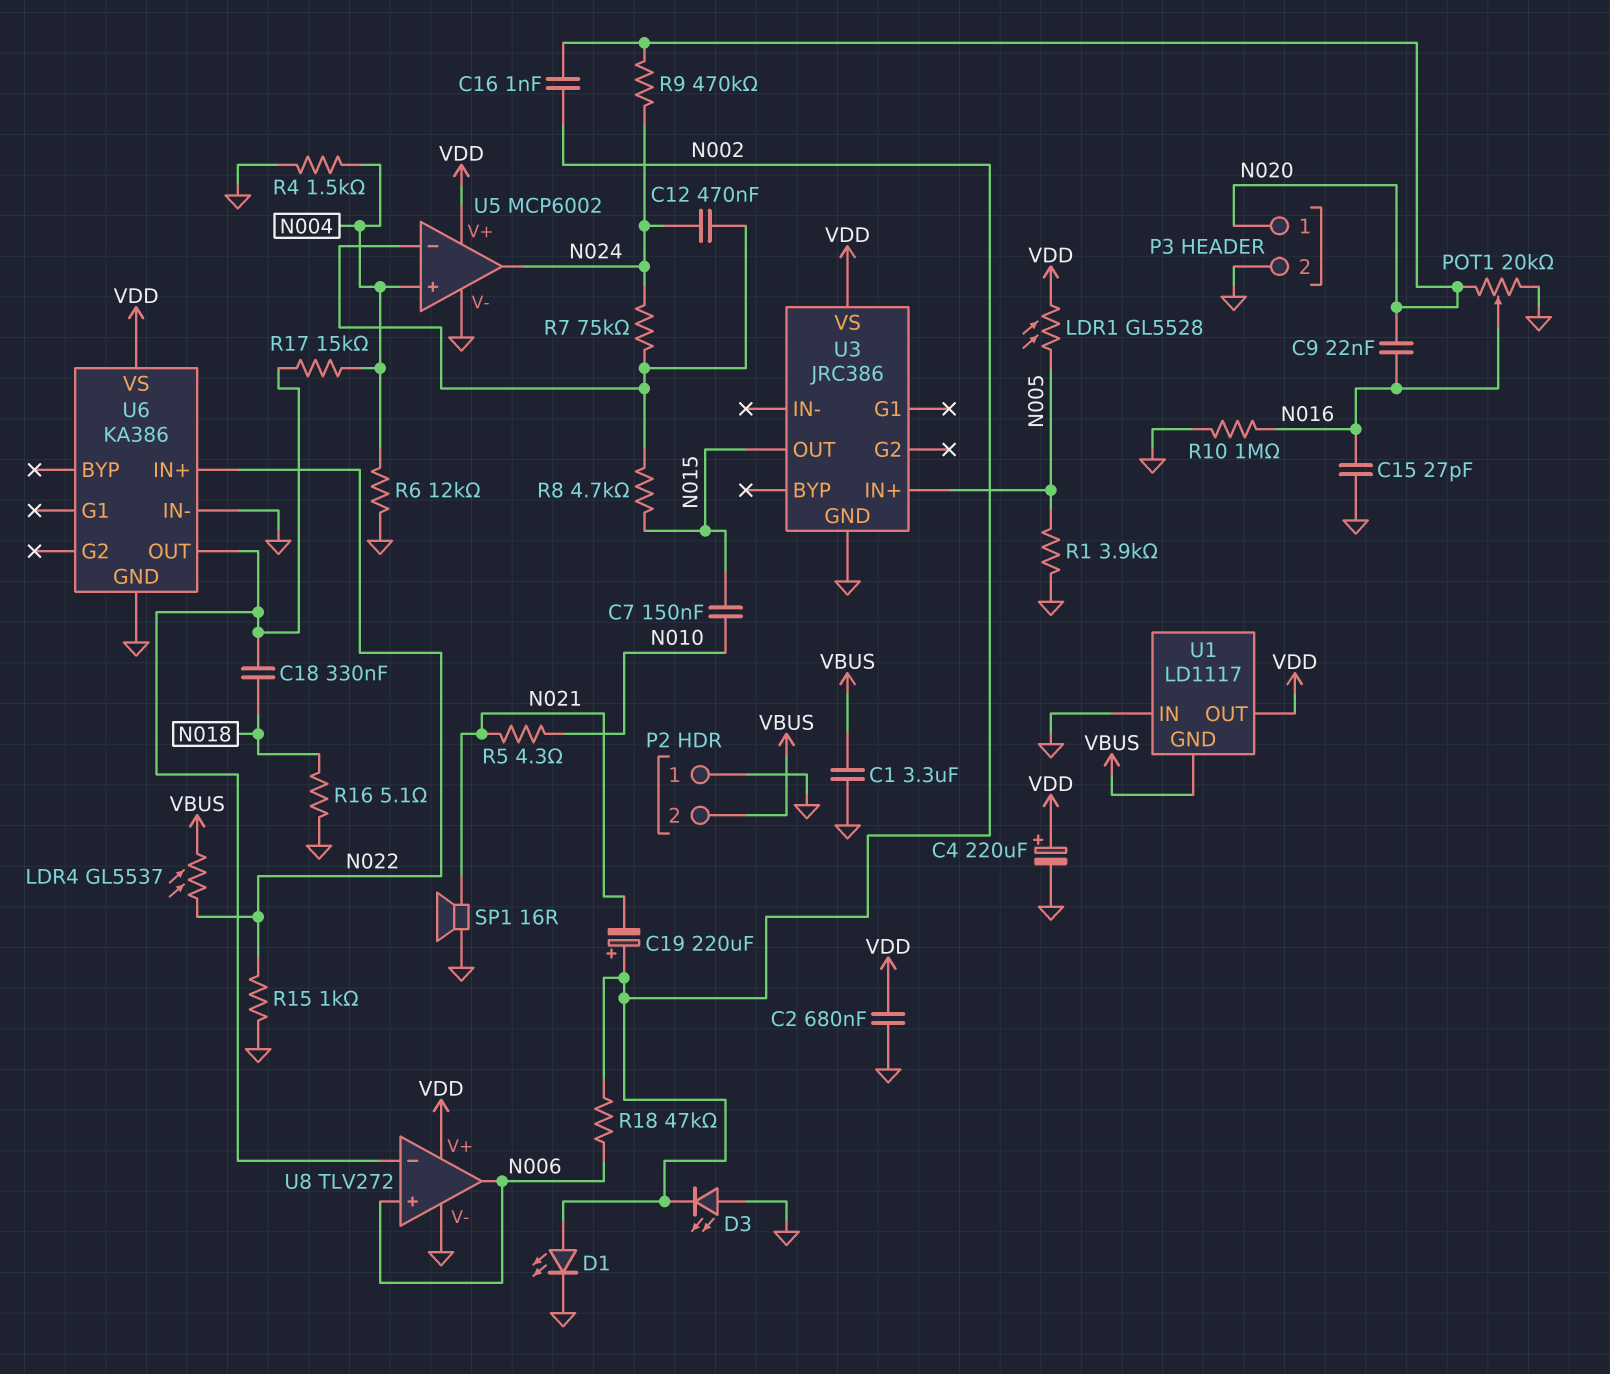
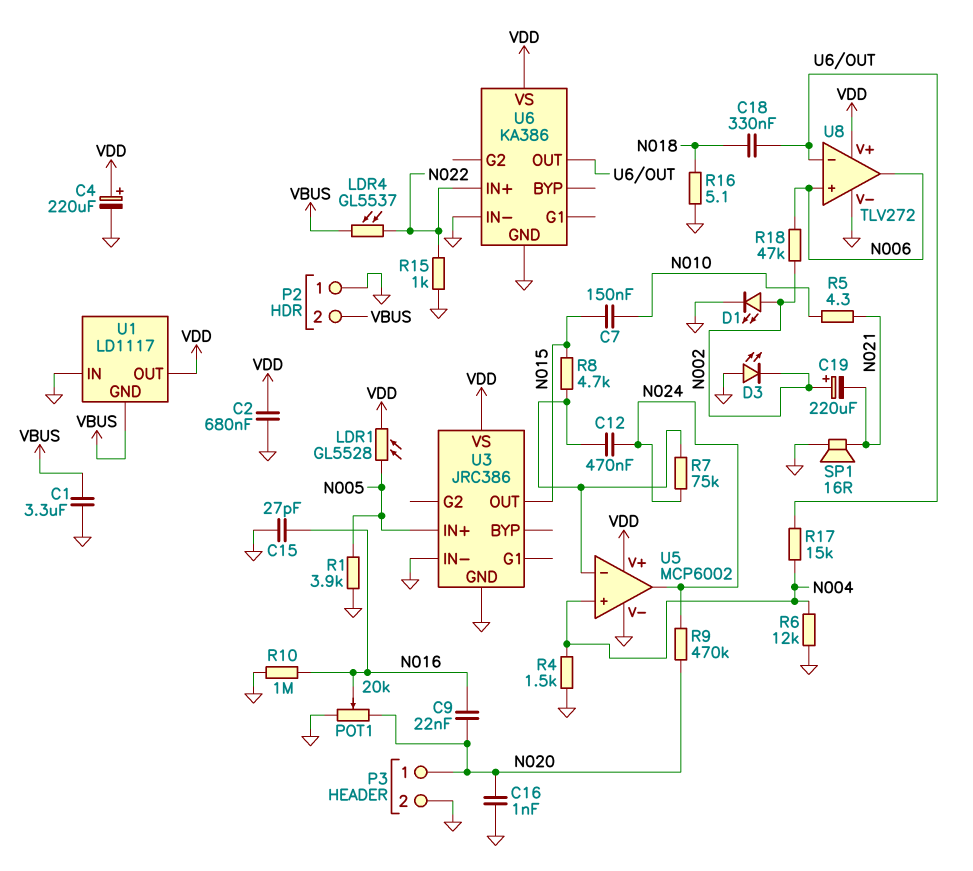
C16: 1nF (N002, N020) -> 1nF (GND, N020)
U3 pin IN-: none -> GND

